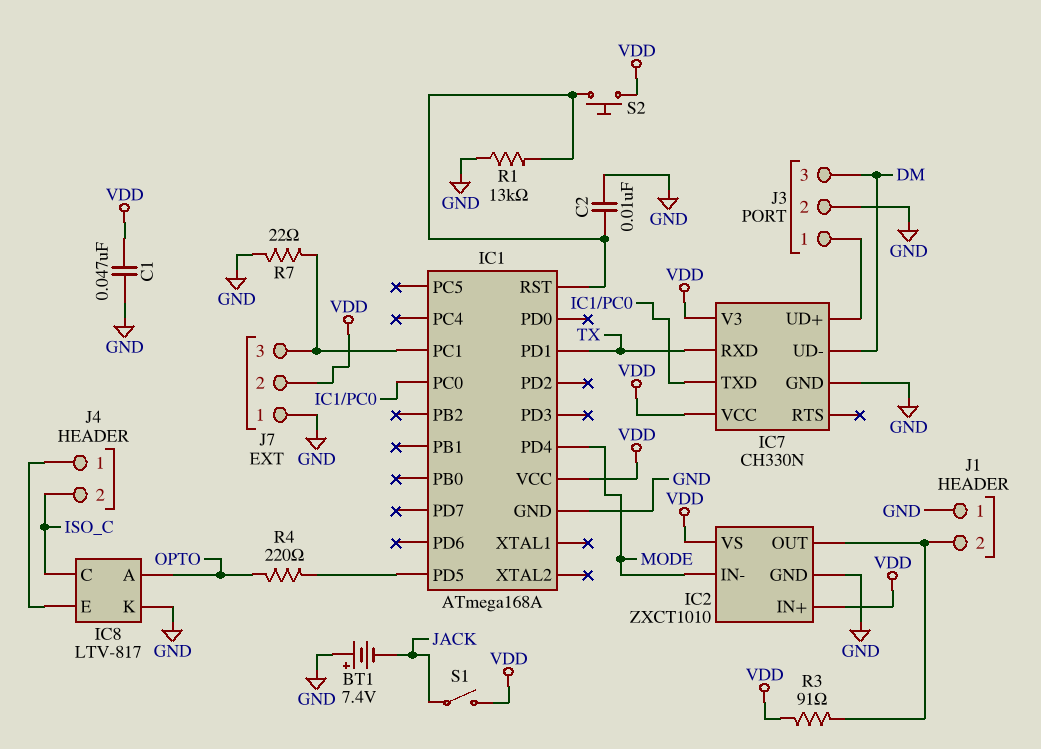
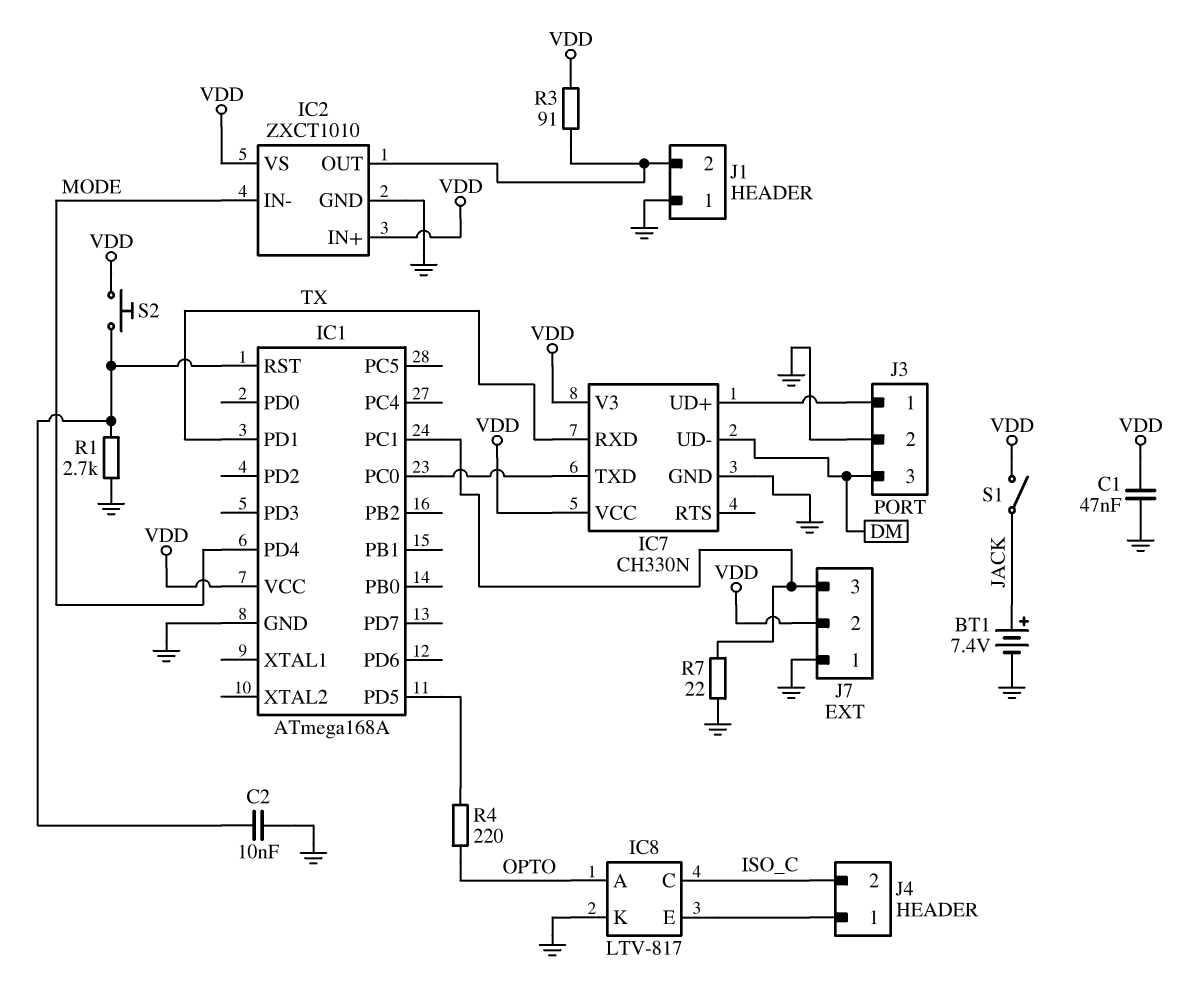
BT1: 7.4V (plus GND, minus JACK) -> 7.4V (plus JACK, minus GND)
R1: 13k (GND, IC1/RST) -> 2.7k (GND, IC1/RST)

